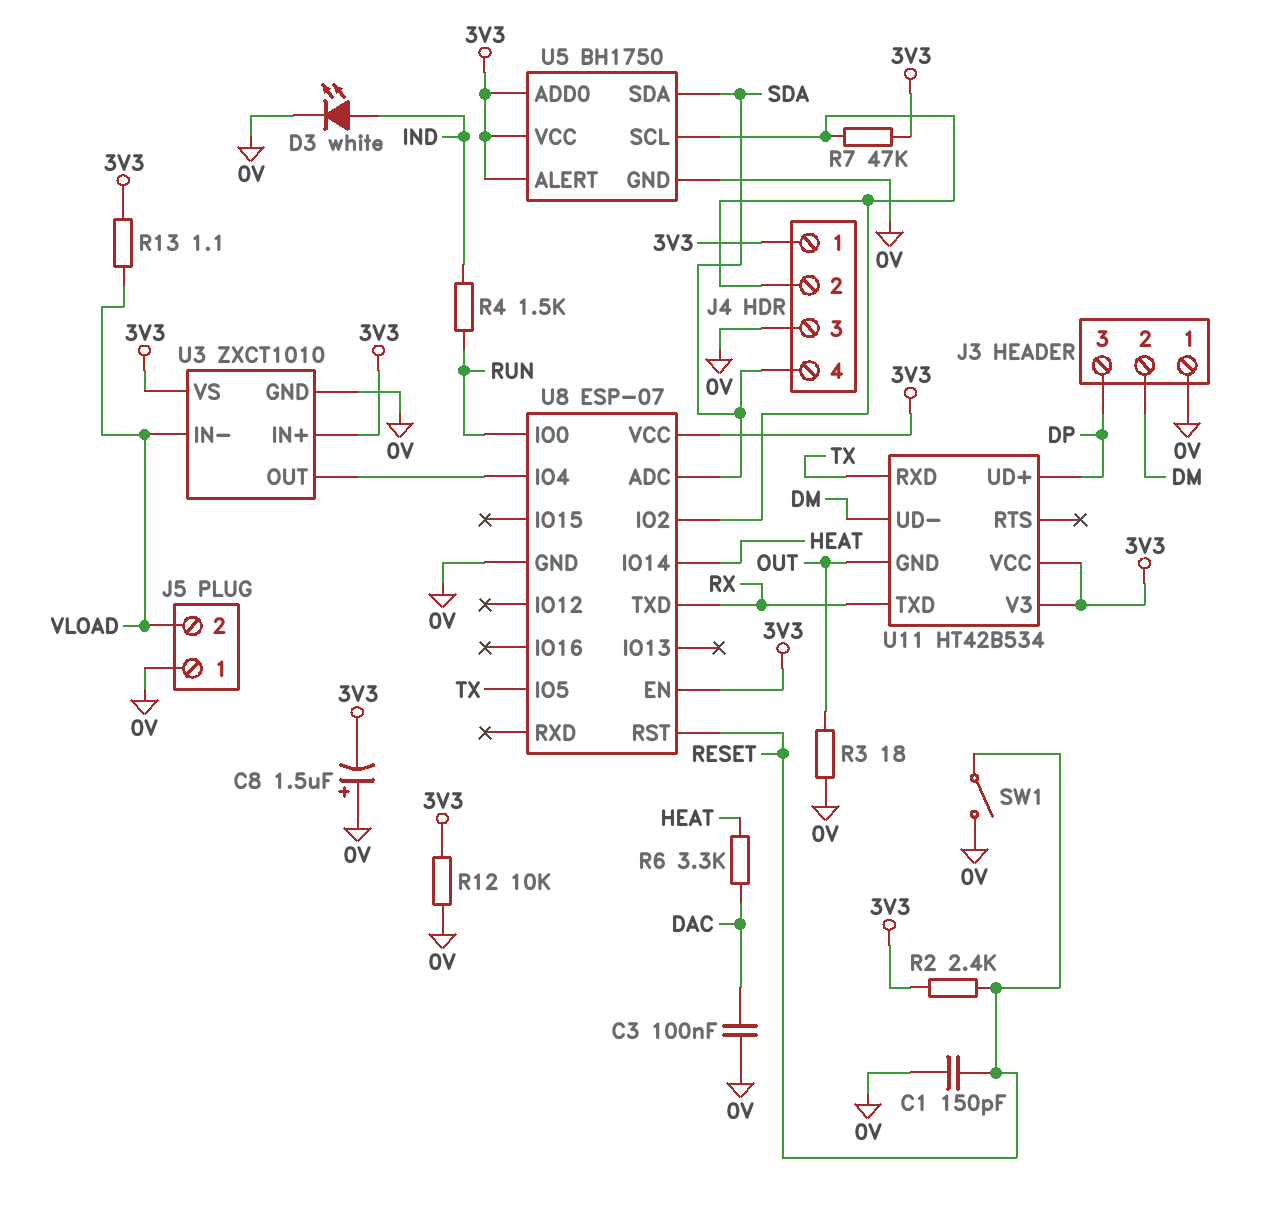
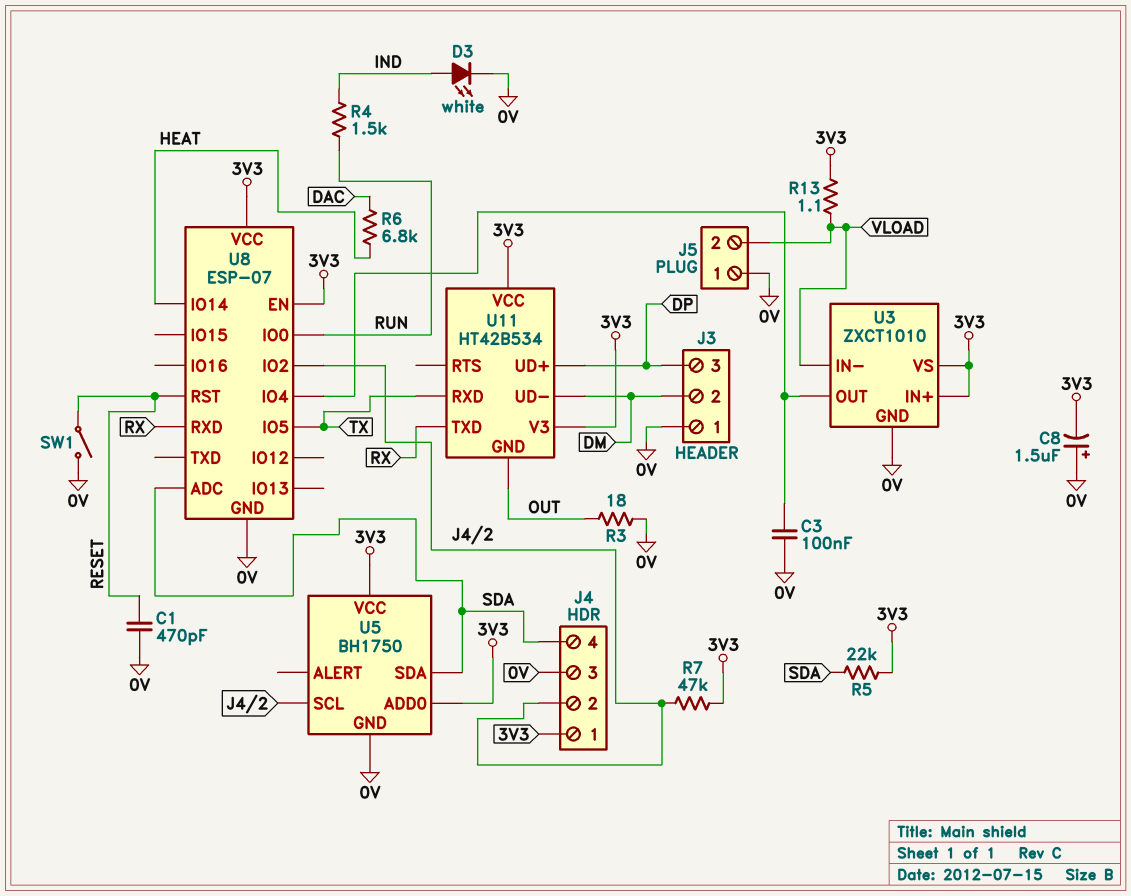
C1: 150pF (0V, RESET) -> 470pF (0V, RESET)
C3: 100nF (0V, DAC) -> 100nF (0V, U3/OUT)
R2: 2.4k (3V3, RESET) -> none
R5: none -> 22k (3V3, SDA)
R6: 3.3k (DAC, HEAT) -> 6.8k (DAC, HEAT)
R12: 10k (0V, 3V3) -> none
U5 pin ALERT: 3V3 -> none
U8 pin RXD: none -> RX
U8 pin TXD: RX -> none

